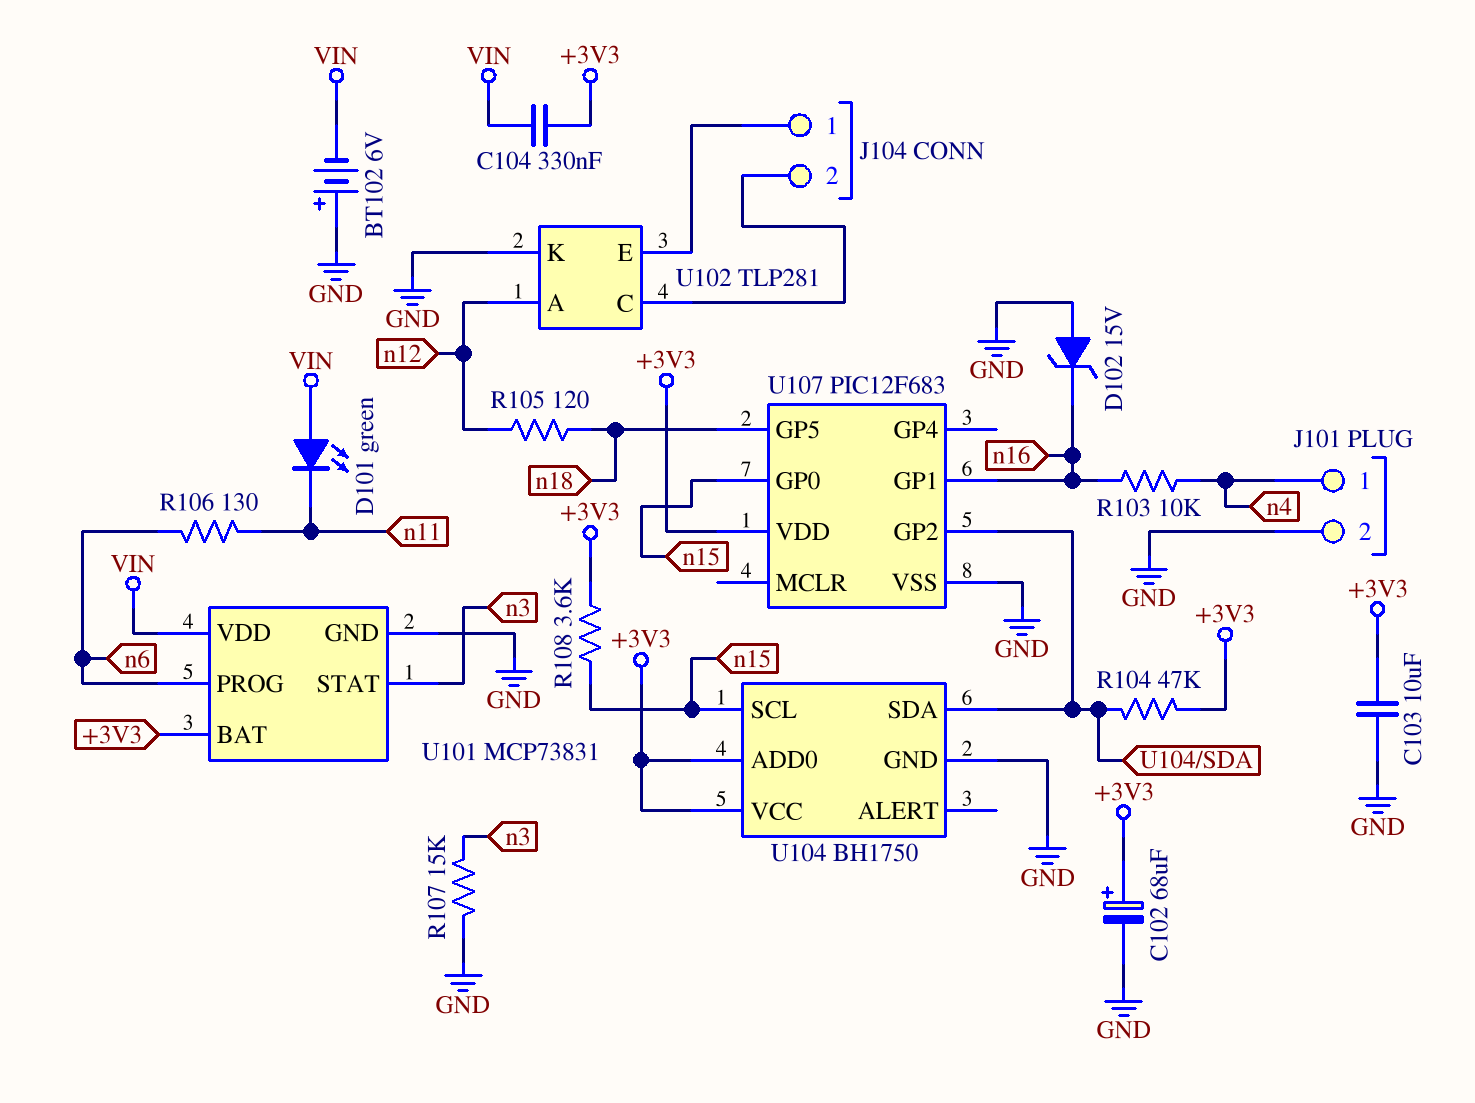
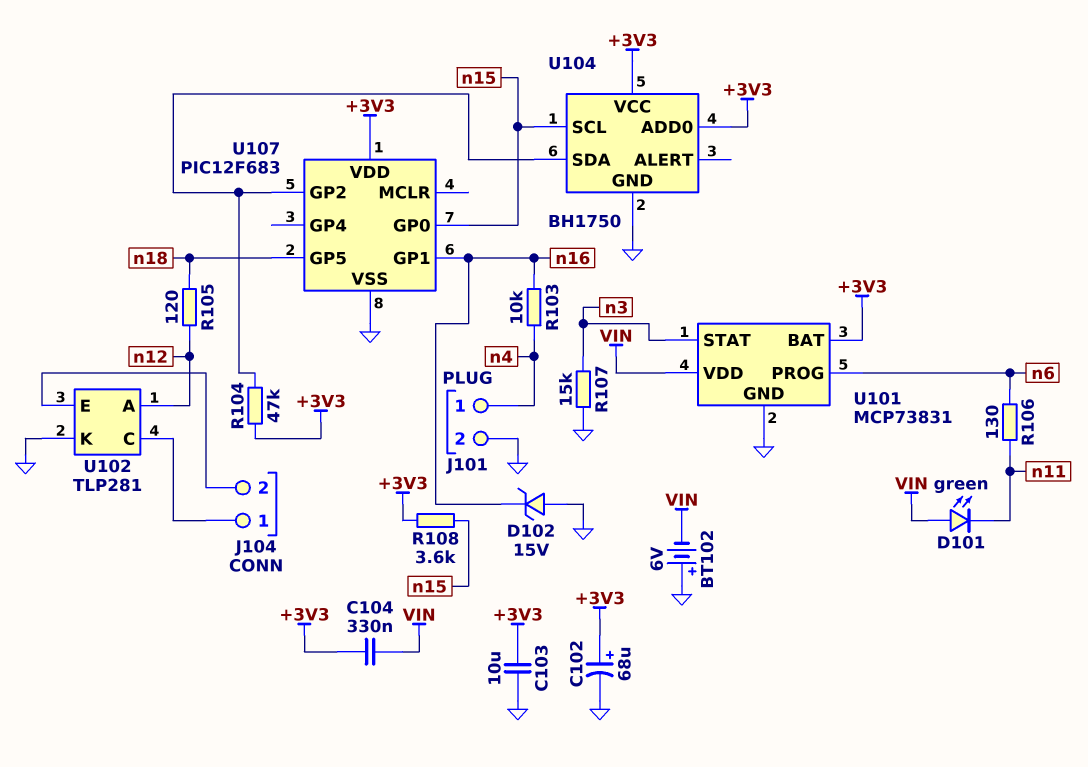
U102 pin C: J104/2 -> J104/1
U102 pin E: J104/1 -> J104/2

